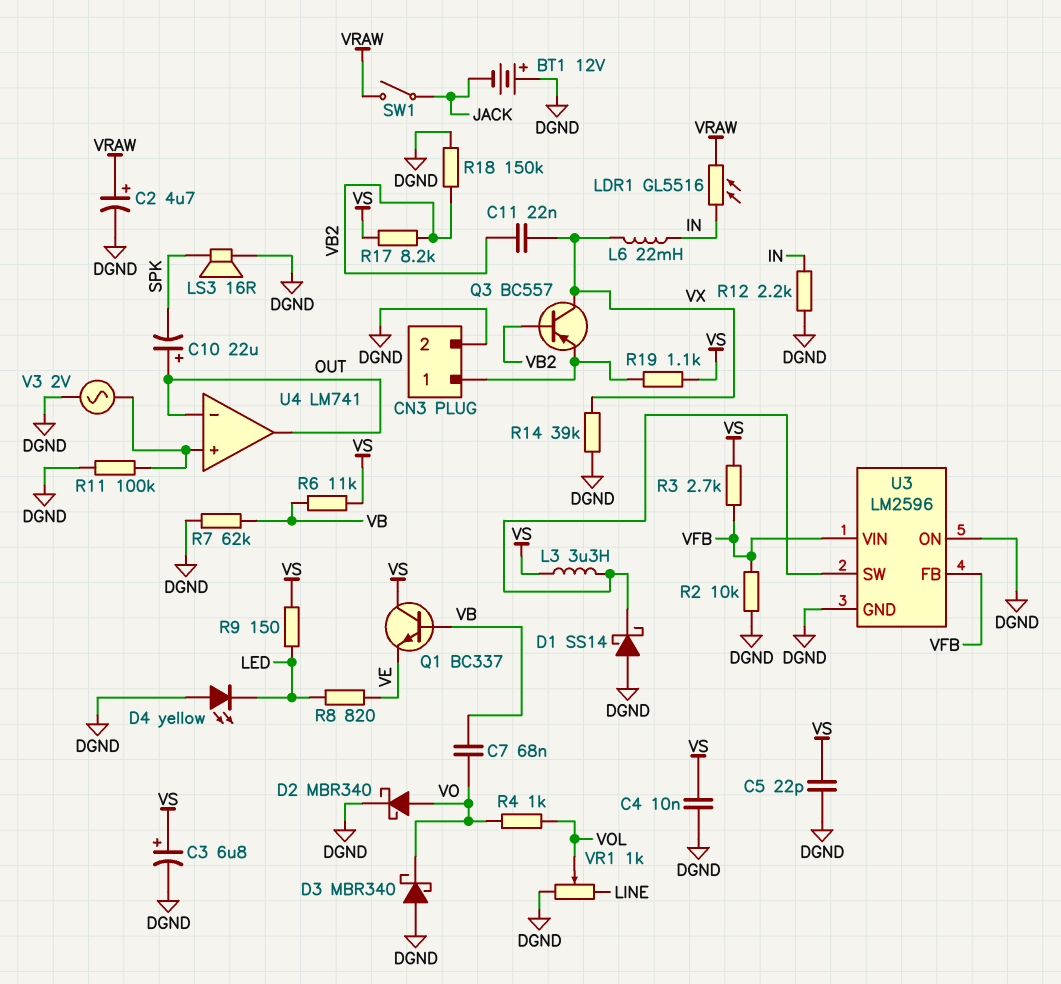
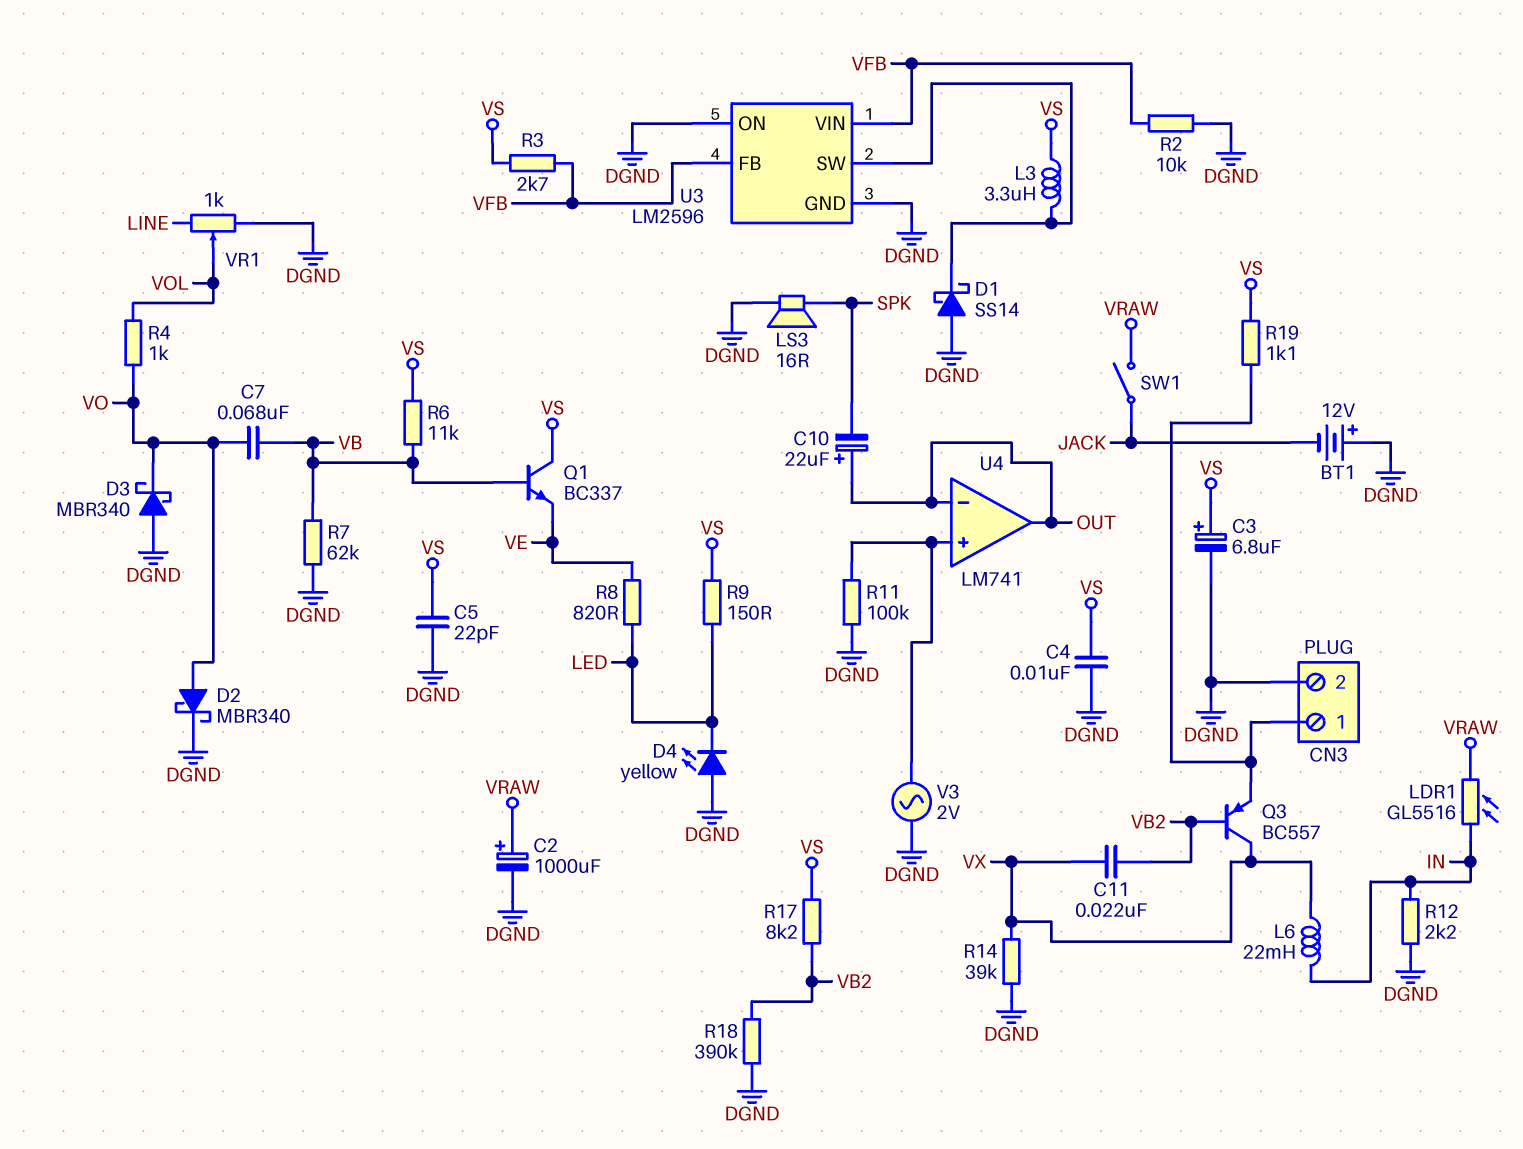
C2: 4.7uF (plus VRAW, minus DGND) -> 1000uF (plus VRAW, minus DGND)
R18: 150k (DGND, VB2) -> 390k (DGND, VB2)

